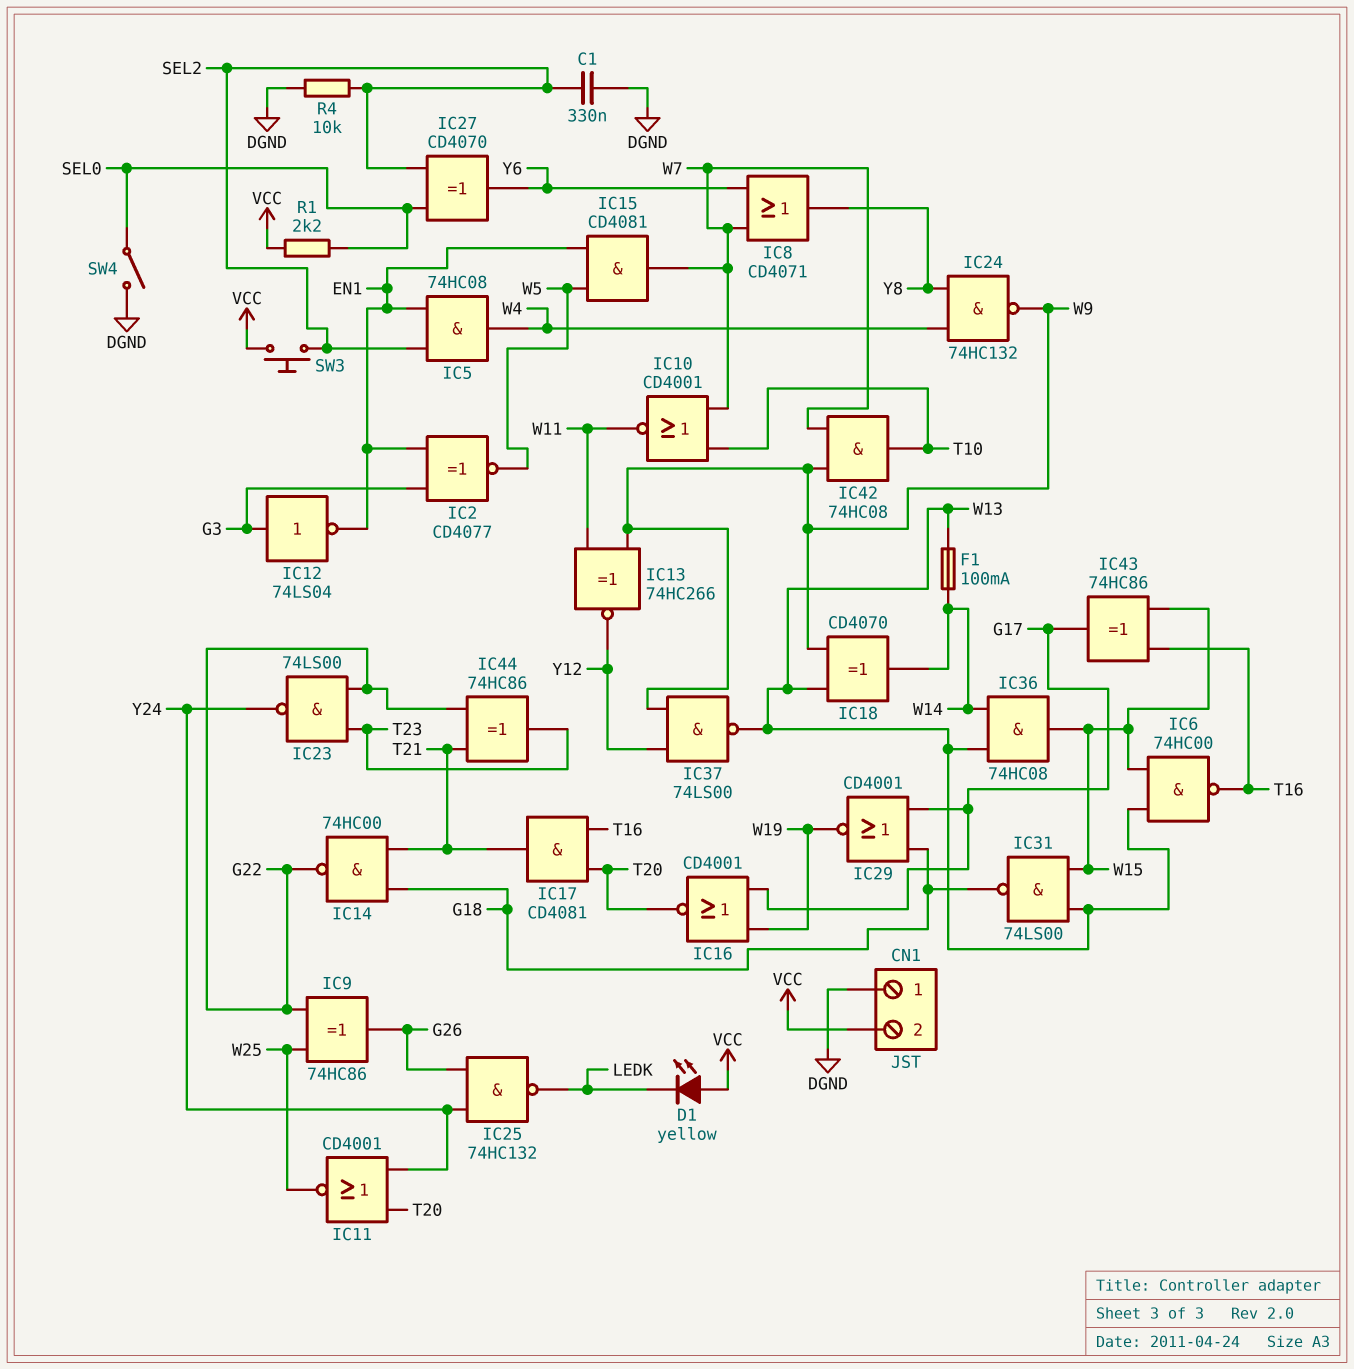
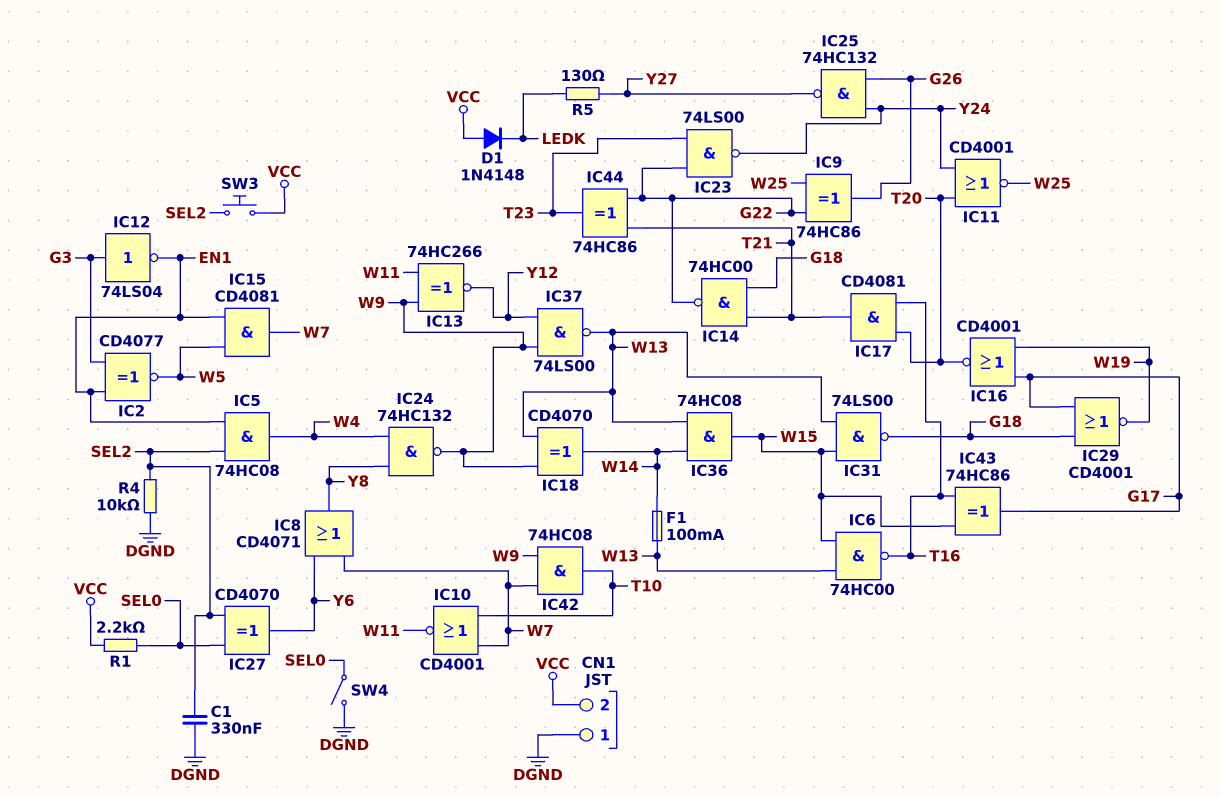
D1: LED yellow (A VCC, K LEDK) -> diode 1N4148 (A VCC, K LEDK)
IC25: NAND 74HC132 (in G26, in Y24, out LEDK) -> NAND 74HC132 (in G26, in Y24, out Y27)
R5: none -> 130 (LEDK, Y27)

